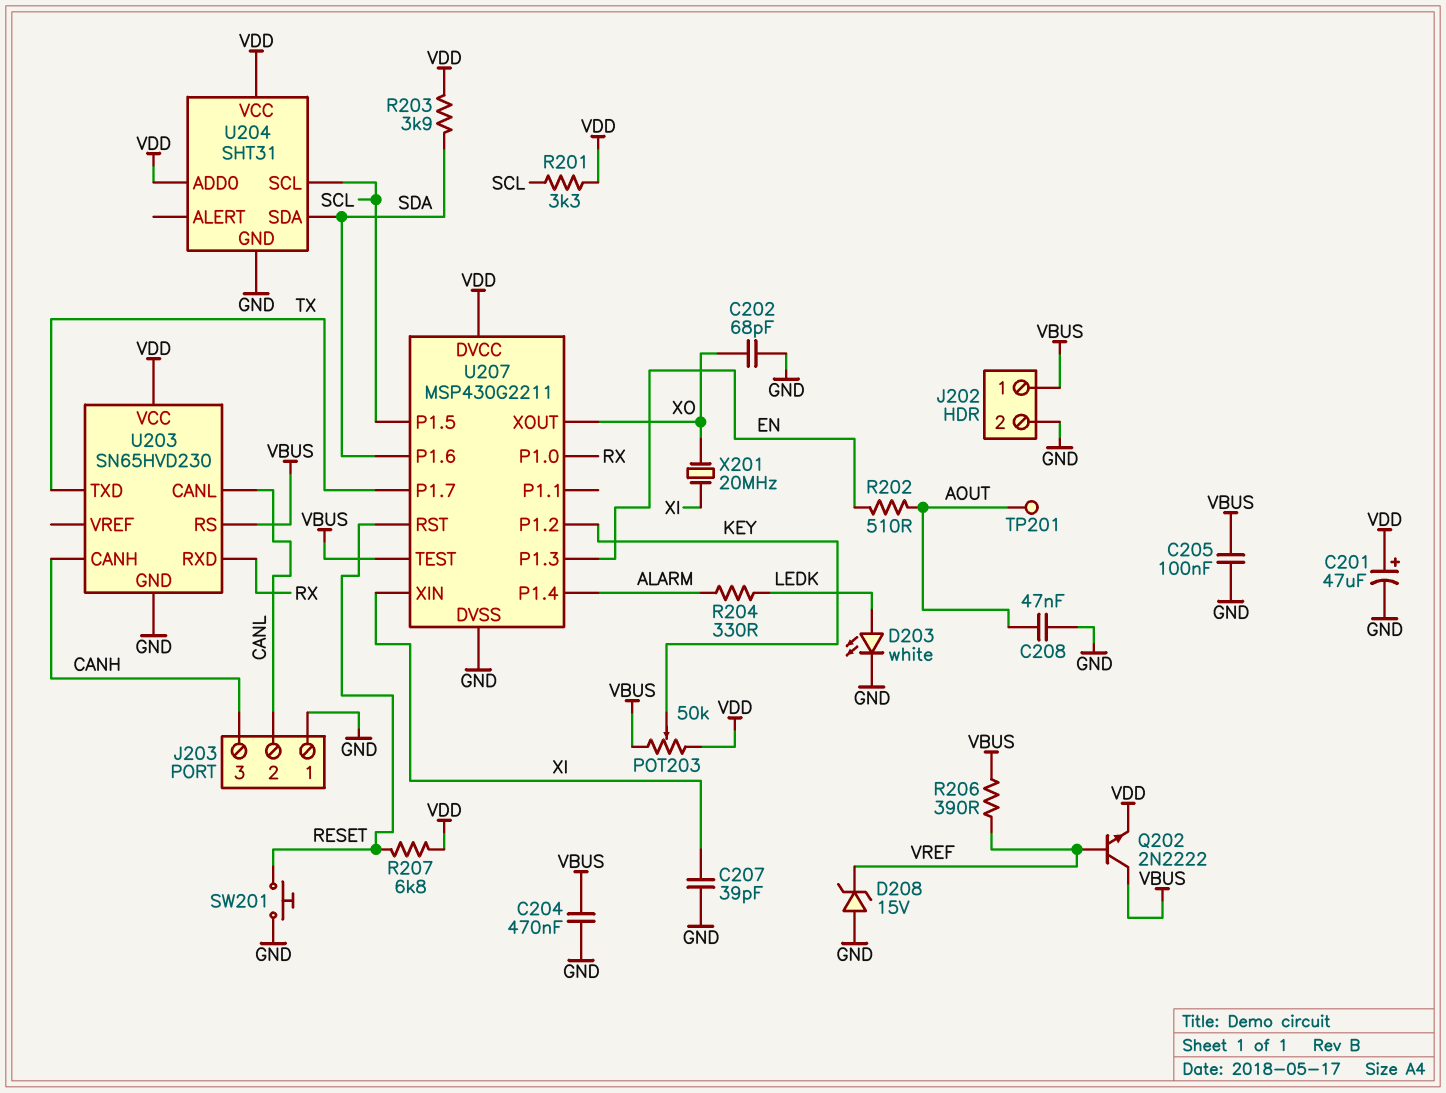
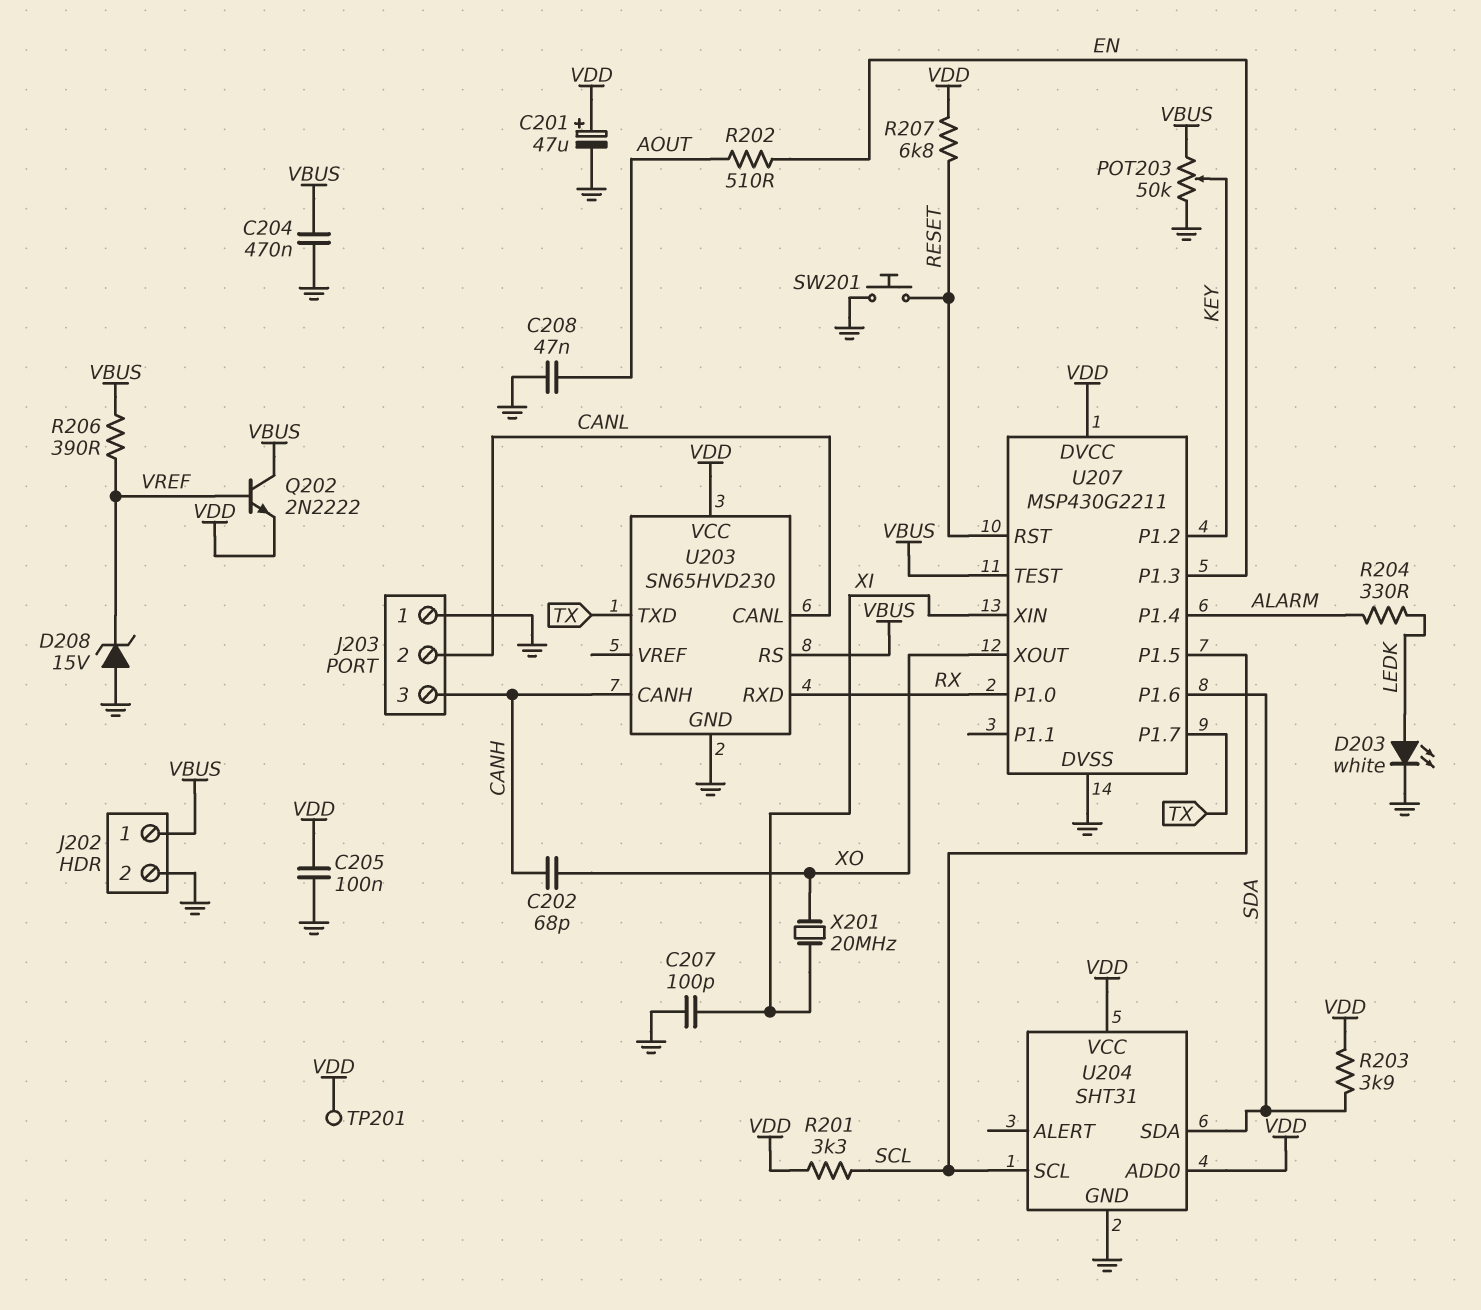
C202: 68pF (GND, XO) -> 68pF (CANH, XO)
C205: 100nF (GND, VBUS) -> 100nF (GND, VDD)
C207: 39pF (GND, XI) -> 100pF (GND, XI)
POT203: 50k (VBUS, VDD, wiper KEY) -> 50k (GND, VBUS, wiper KEY)
TP201: test point (AOUT) -> test point (VDD)

